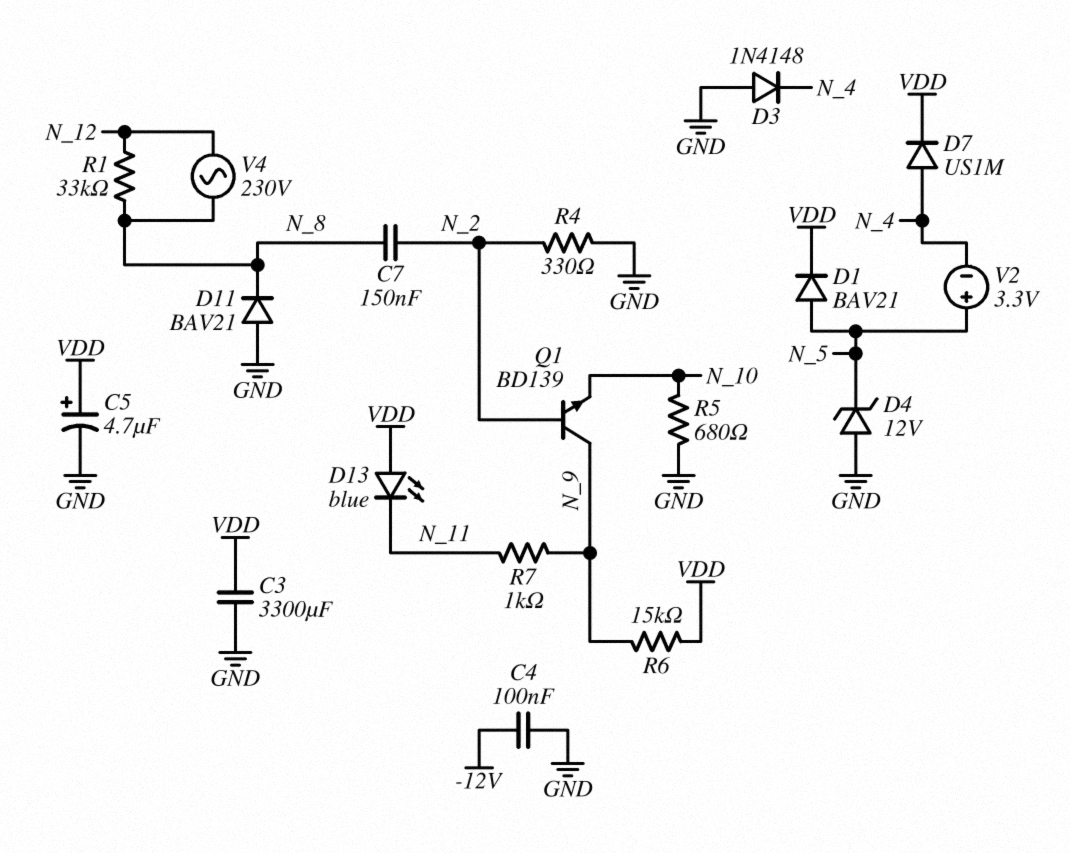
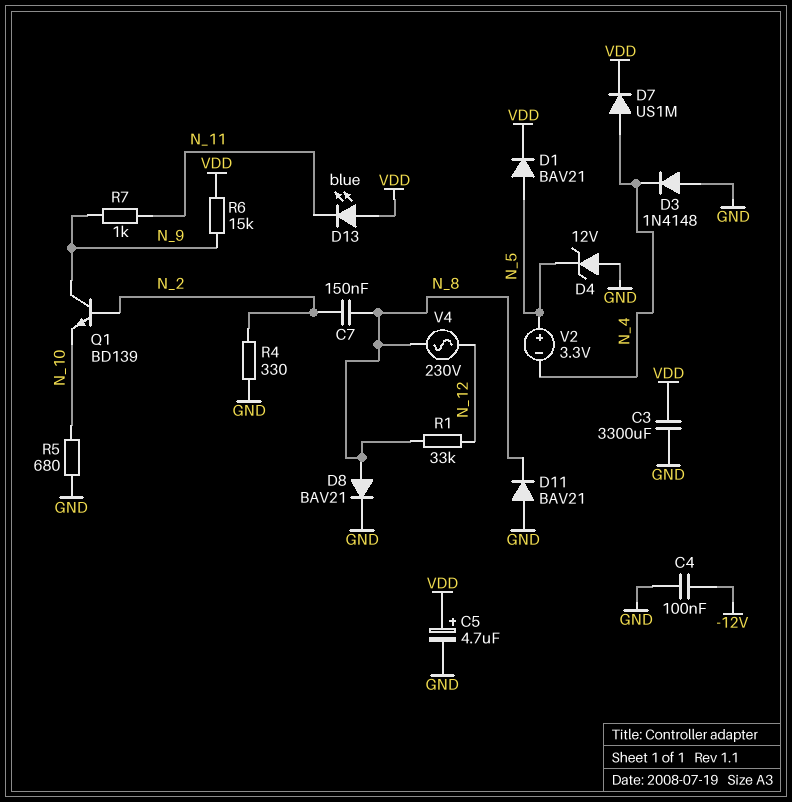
D8: none -> diode BAV21 (A N_8, K GND)

